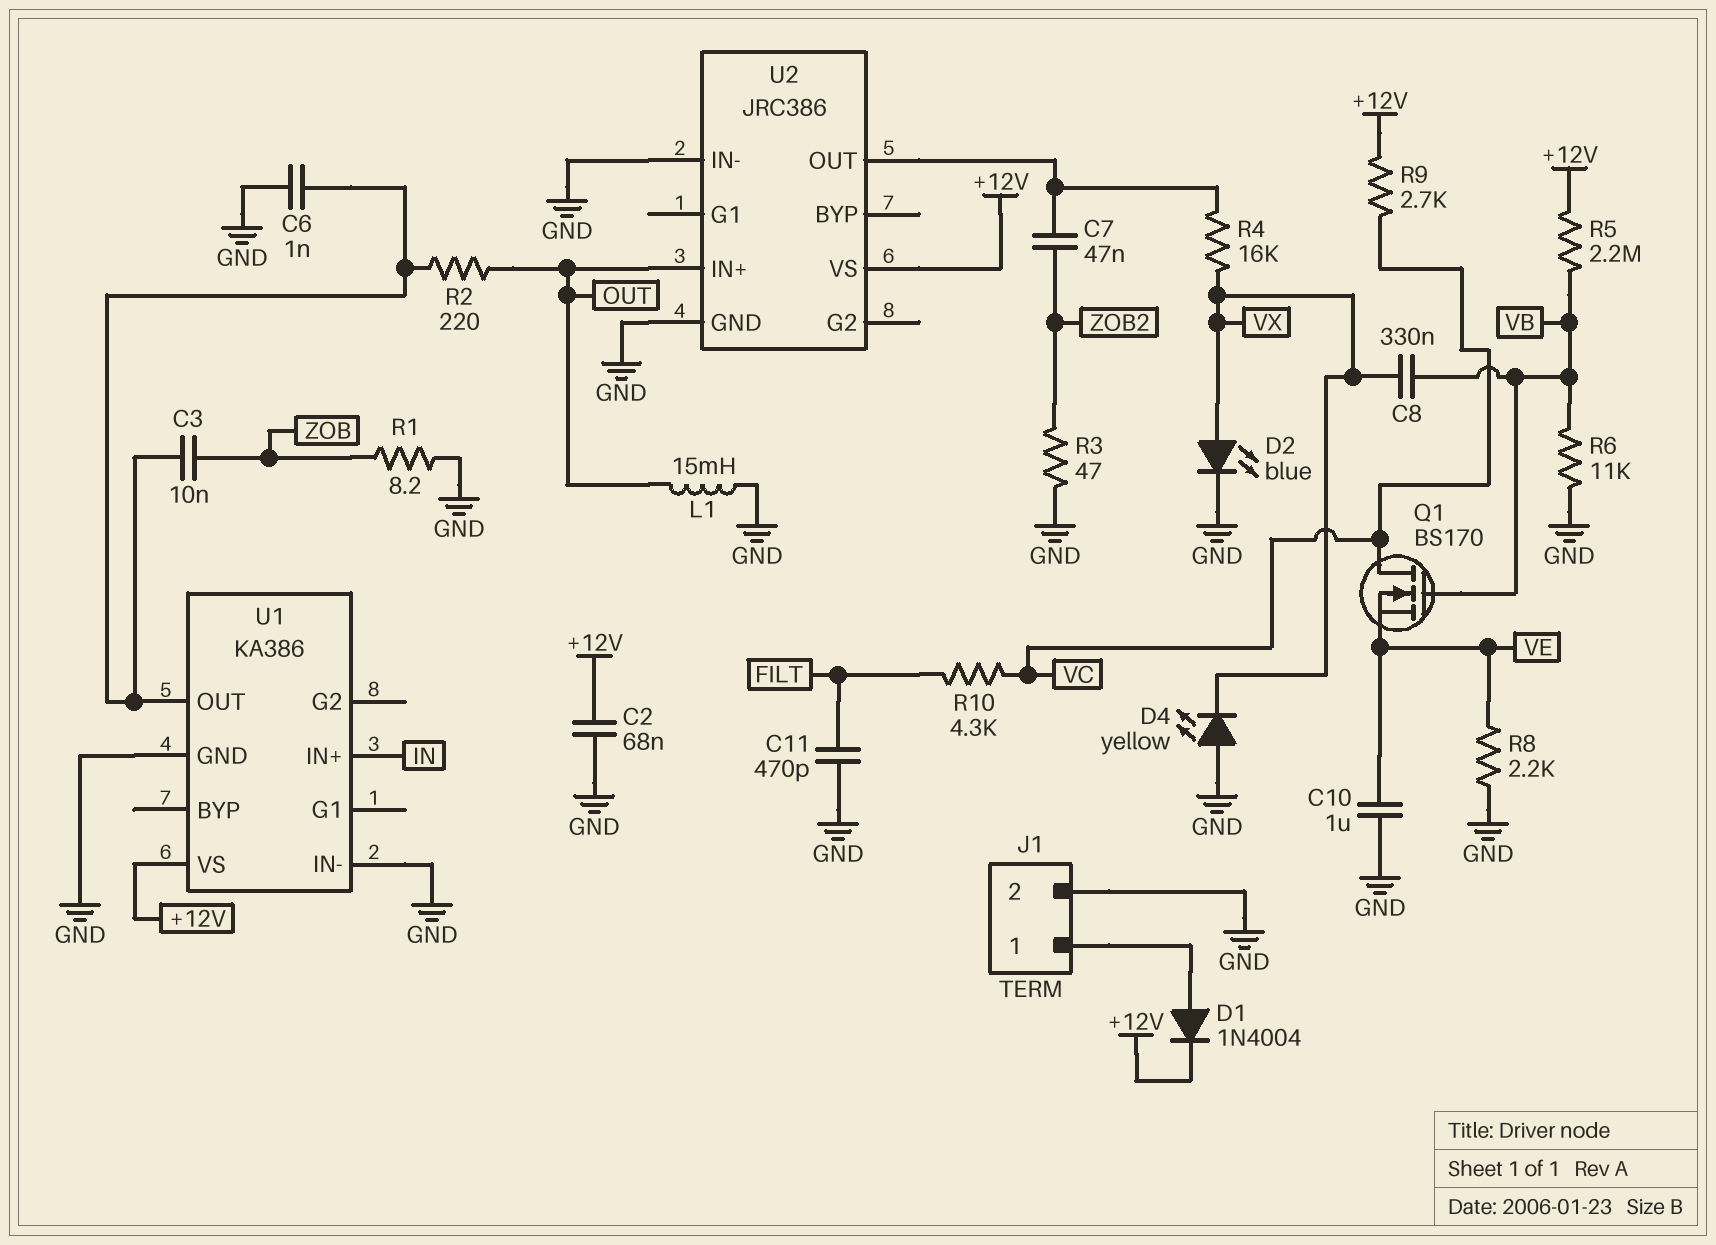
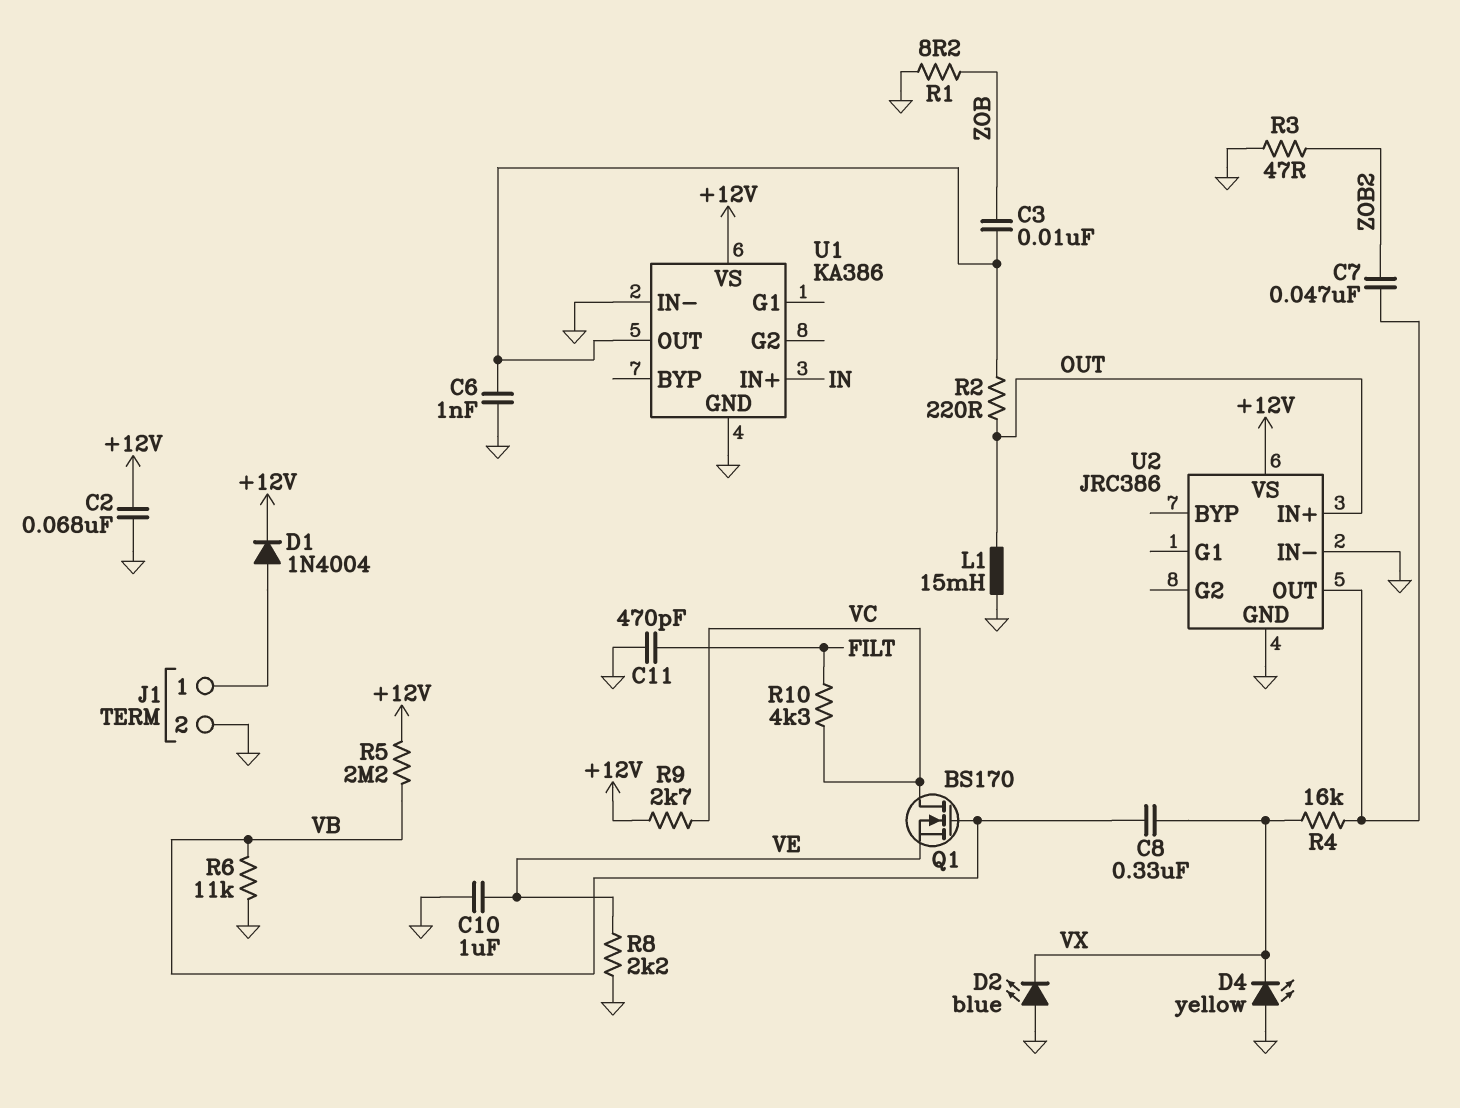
D2: LED blue (A VX, K GND) -> LED blue (A GND, K VX)

